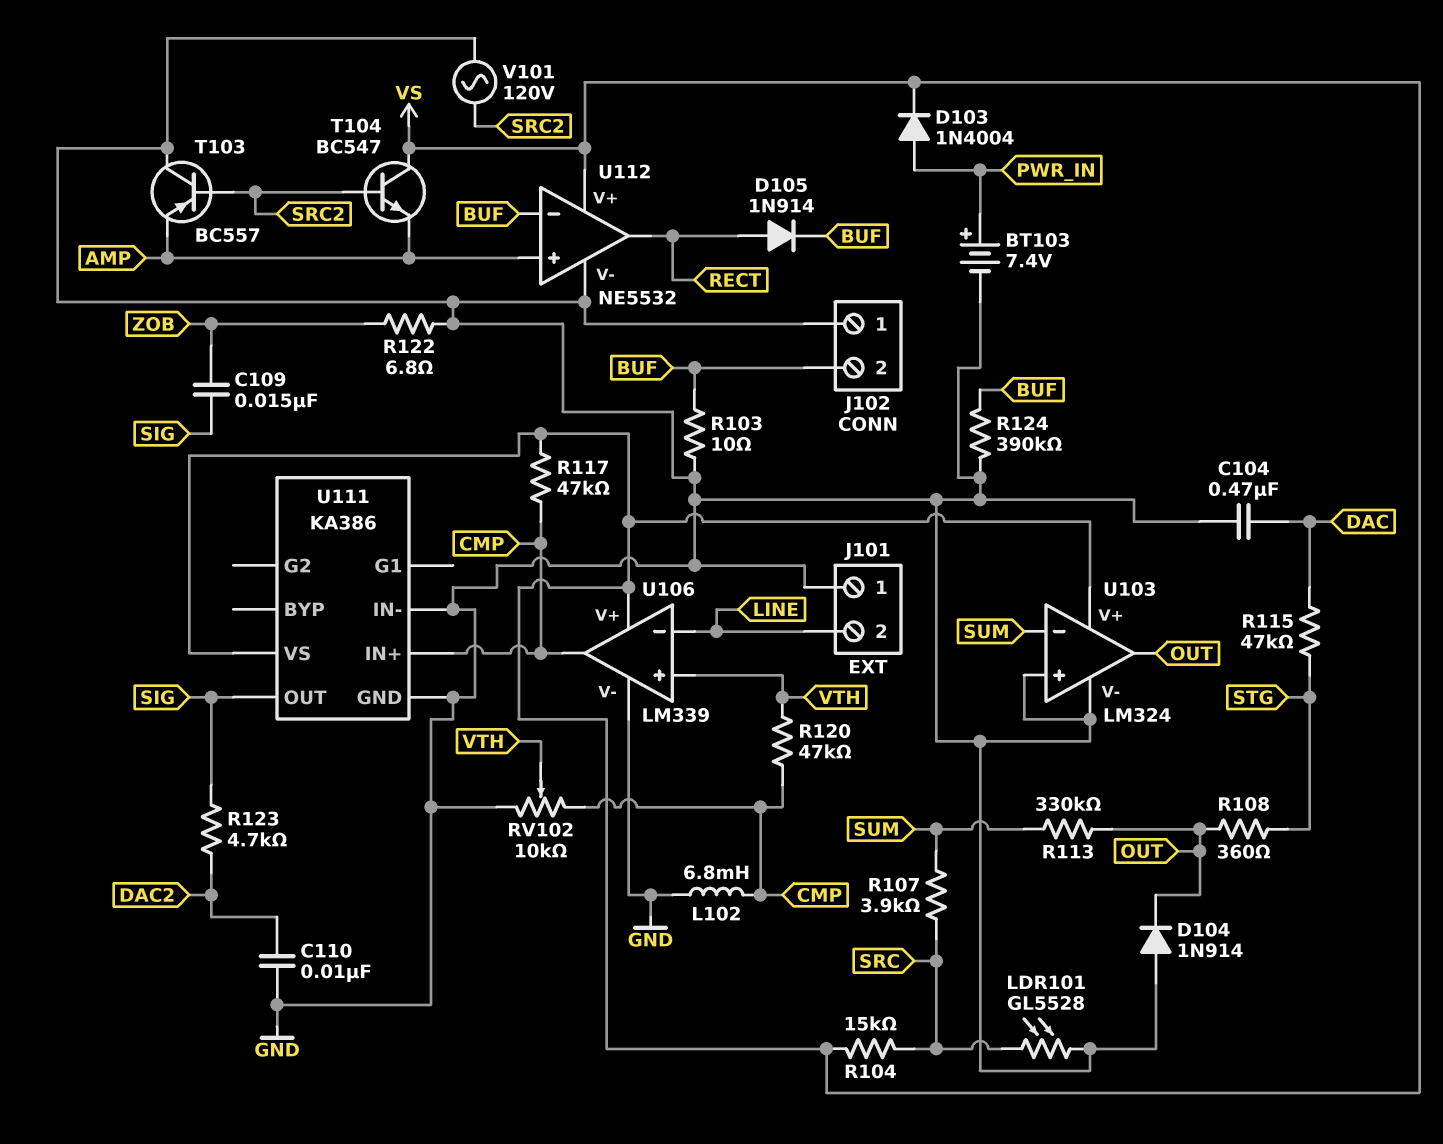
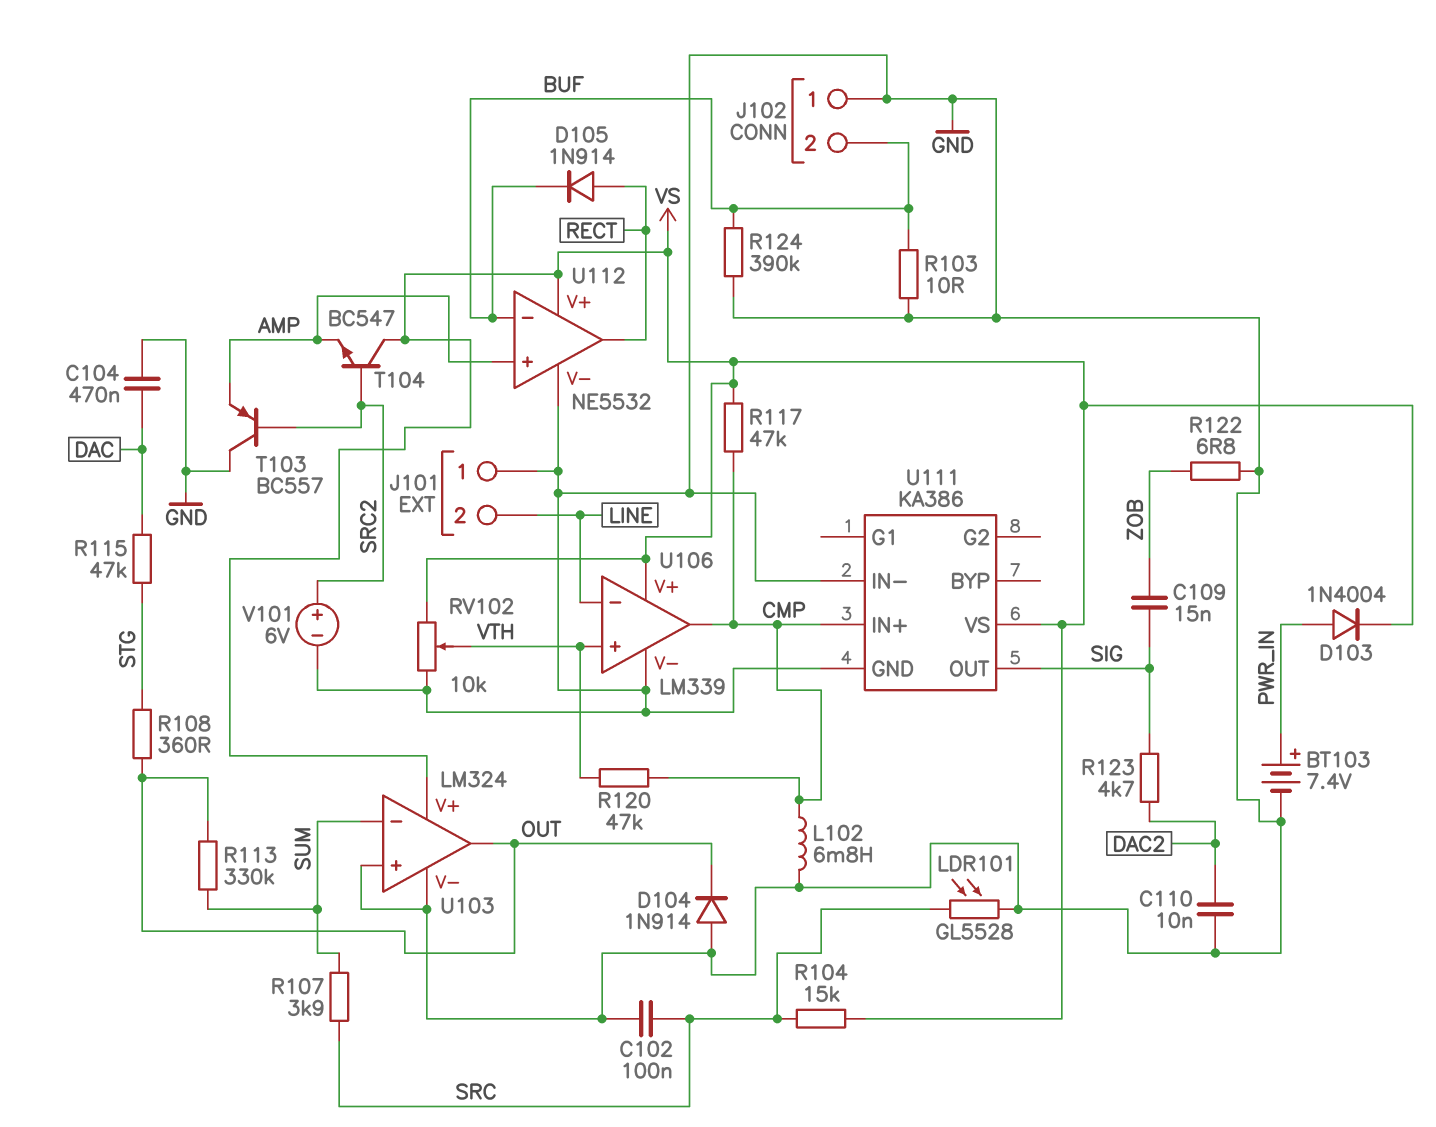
C102: none -> 100nF (GND, SRC)
RV102: 10k (CMP, GND, wiper VTH) -> 10k (GND, VS, wiper VTH)
V101: AC 120V (GND, SRC2) -> 6V (plus SRC2, minus GND)

